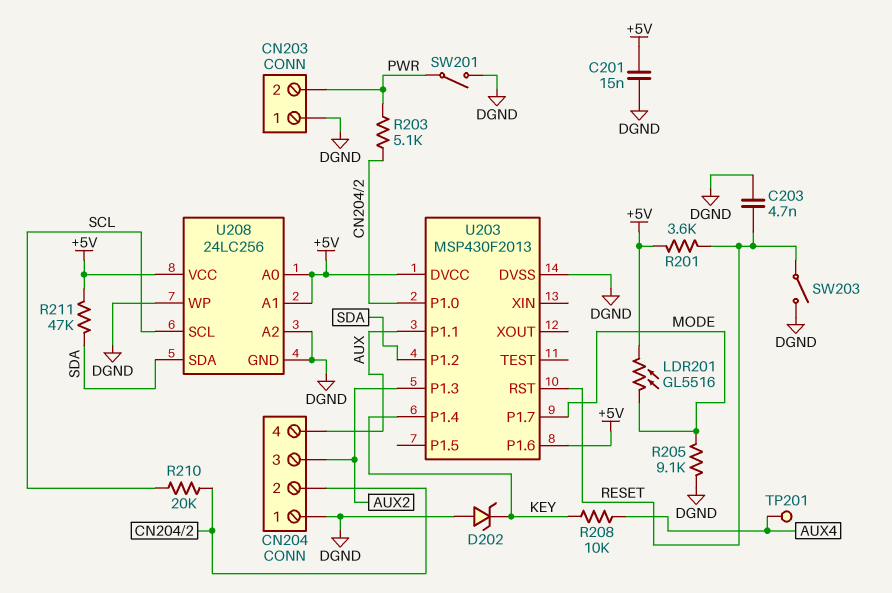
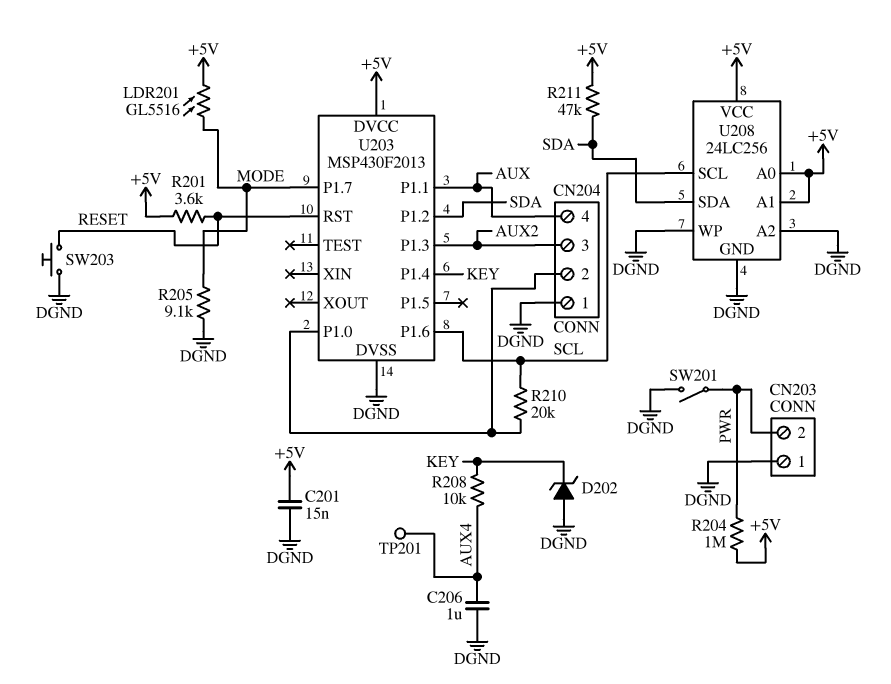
C203: 4.7nF (DGND, RESET) -> none
C206: none -> 1uF (AUX4, DGND)
R203: 5.1k (CN204/2, PWR) -> none
R204: none -> 1M (+5V, PWR)
SW203: switch (DGND, RESET) -> button (DGND, RESET)
U203 pin P1.6: +5V -> SCL

